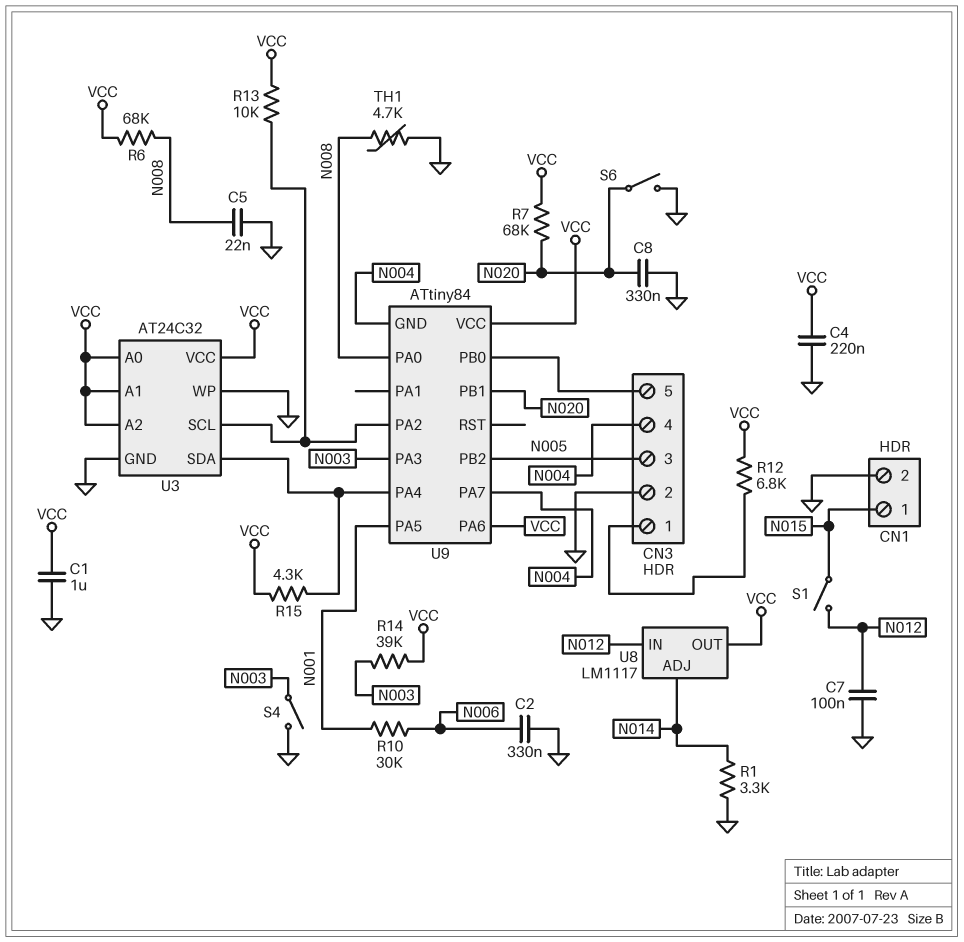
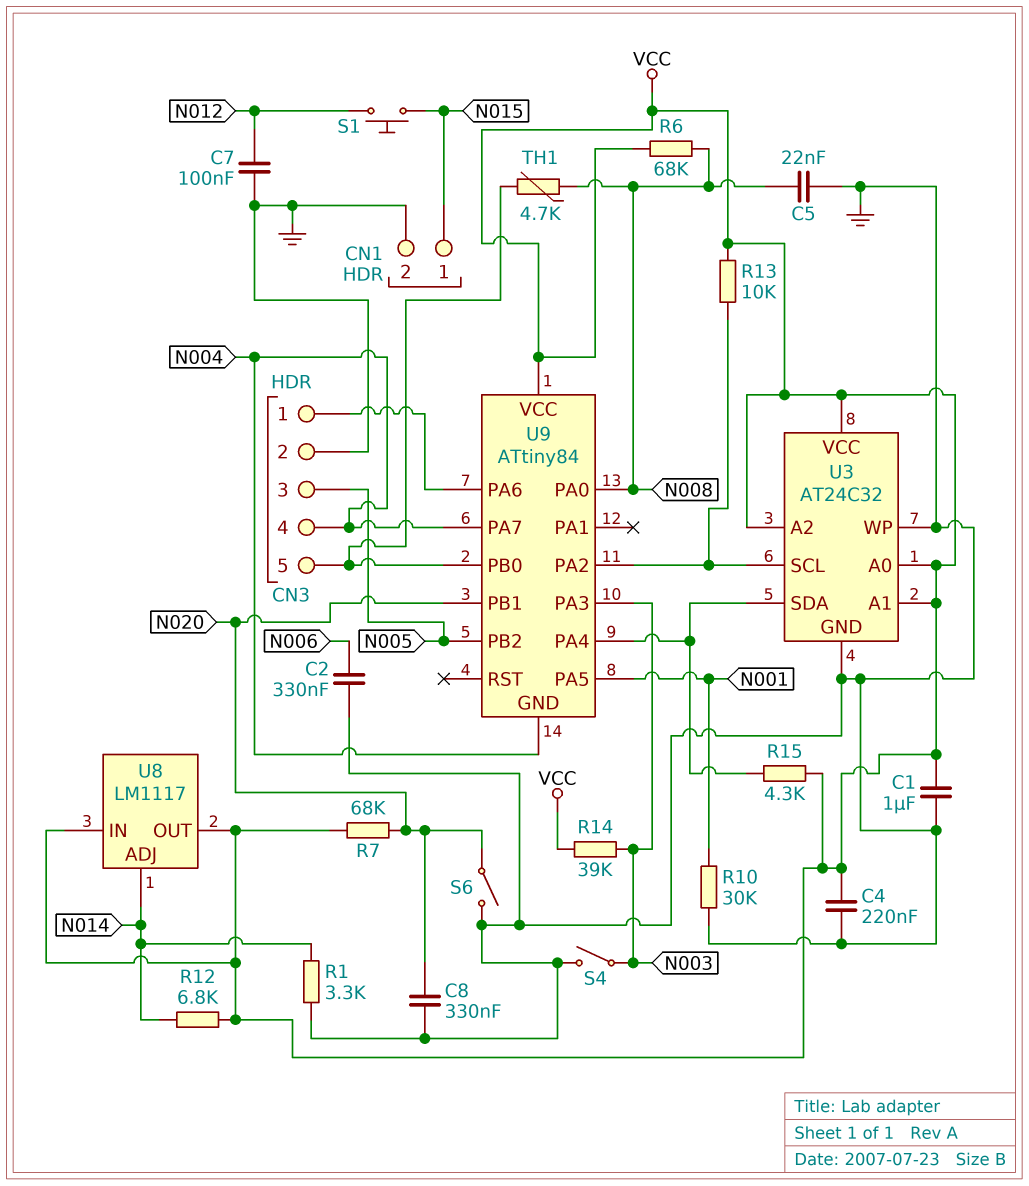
R10: 30k (N001, N006) -> 30k (GND, N001)
R12: 6.8k (CN3/1, VCC) -> 6.8k (N014, VCC)
S1: switch (N012, N015) -> button (N012, N015)
TH1: 4.7k (GND, N008) -> 4.7k (CN3/5, N008)
U8 pin IN: N012 -> VCC
U9 pin PA6: VCC -> CN3/1

